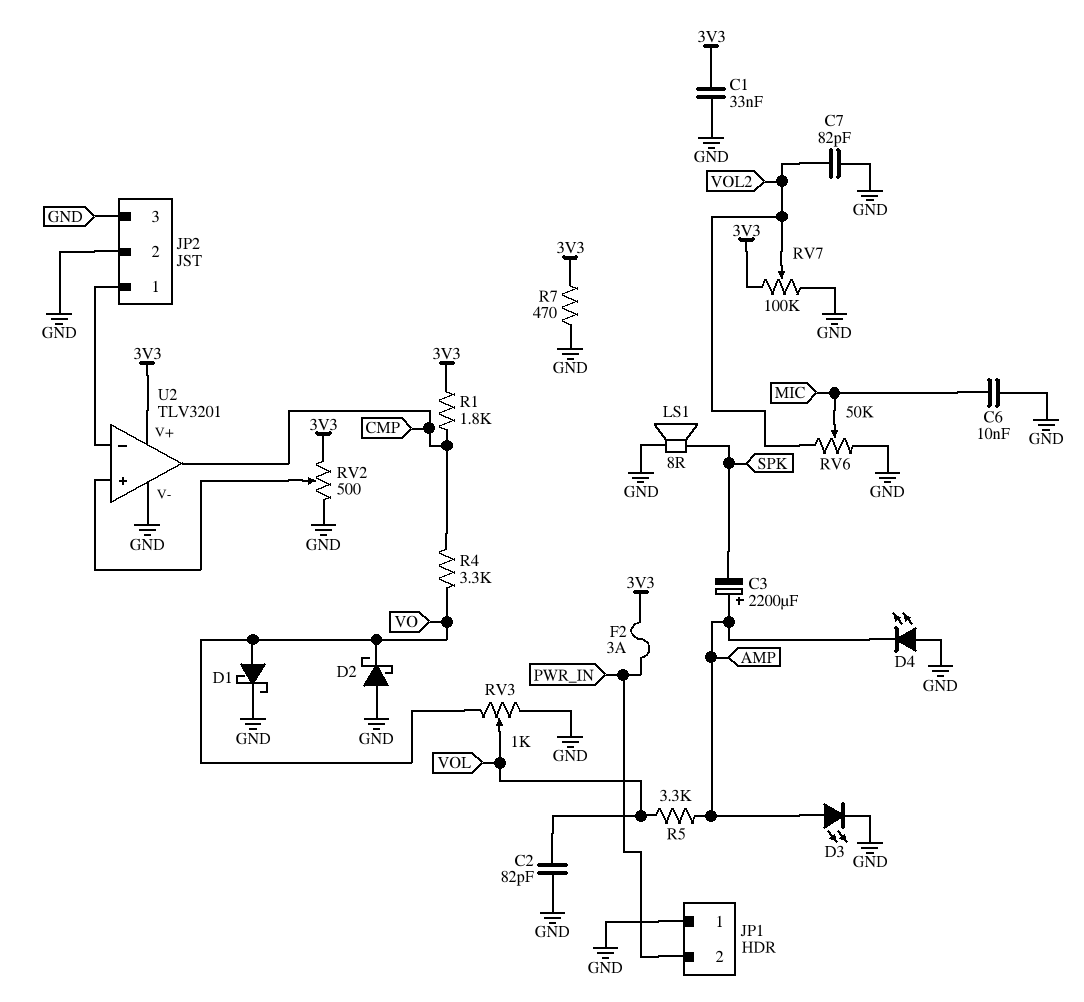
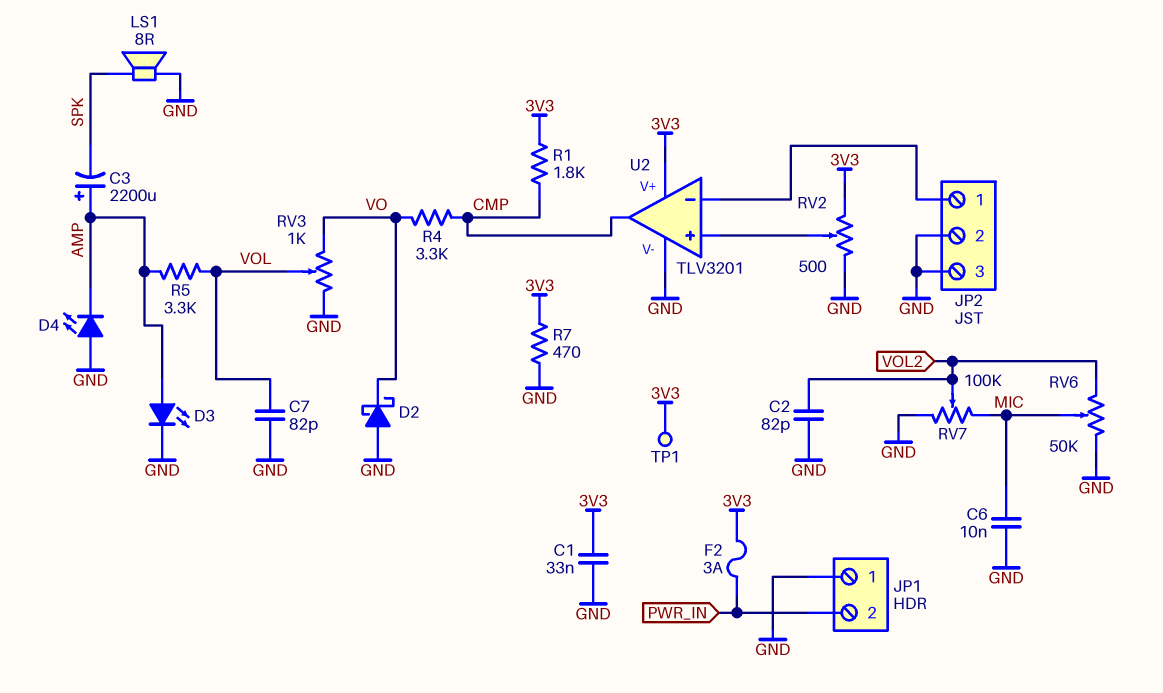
C2: 82pF (GND, VOL) -> 82pF (GND, VOL2)
C7: 82pF (GND, VOL2) -> 82pF (GND, VOL)
D1: schottky (A VO, K GND) -> none
RV7: 100k (3V3, GND, wiper VOL2) -> 100k (GND, MIC, wiper VOL2)
TP1: none -> test point (3V3)

